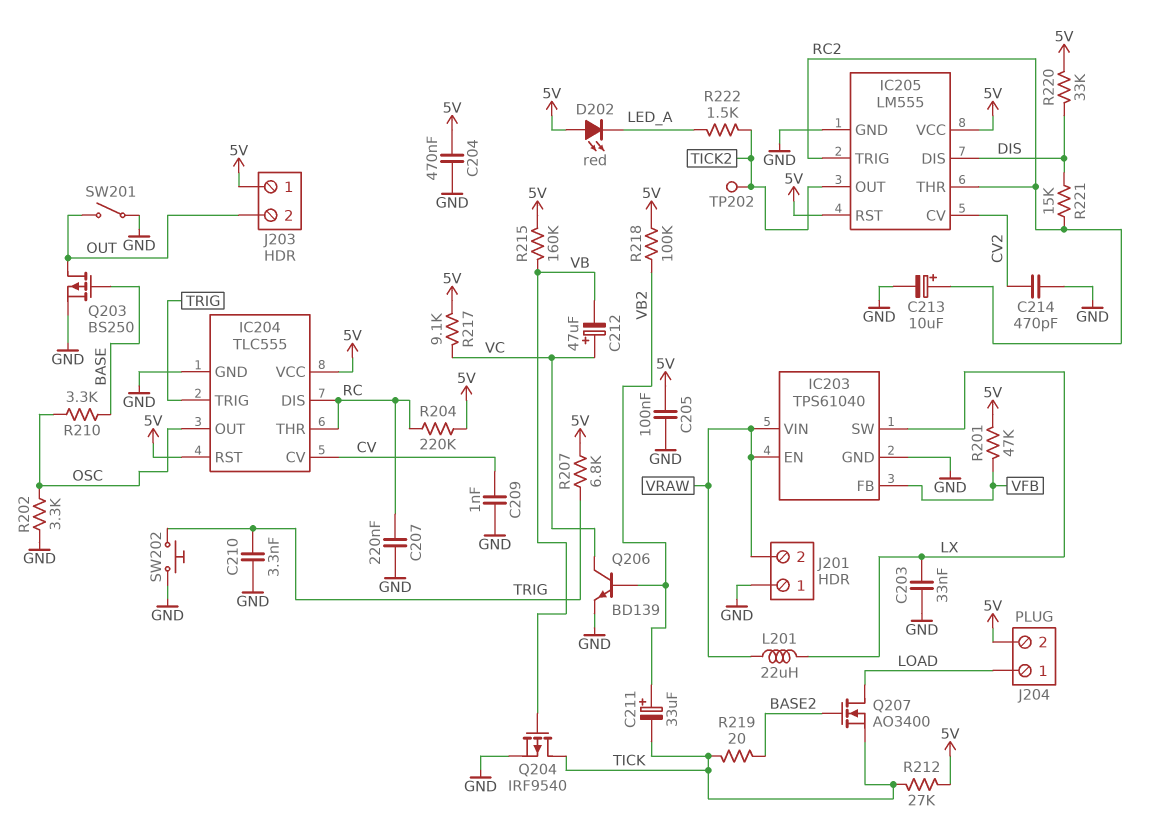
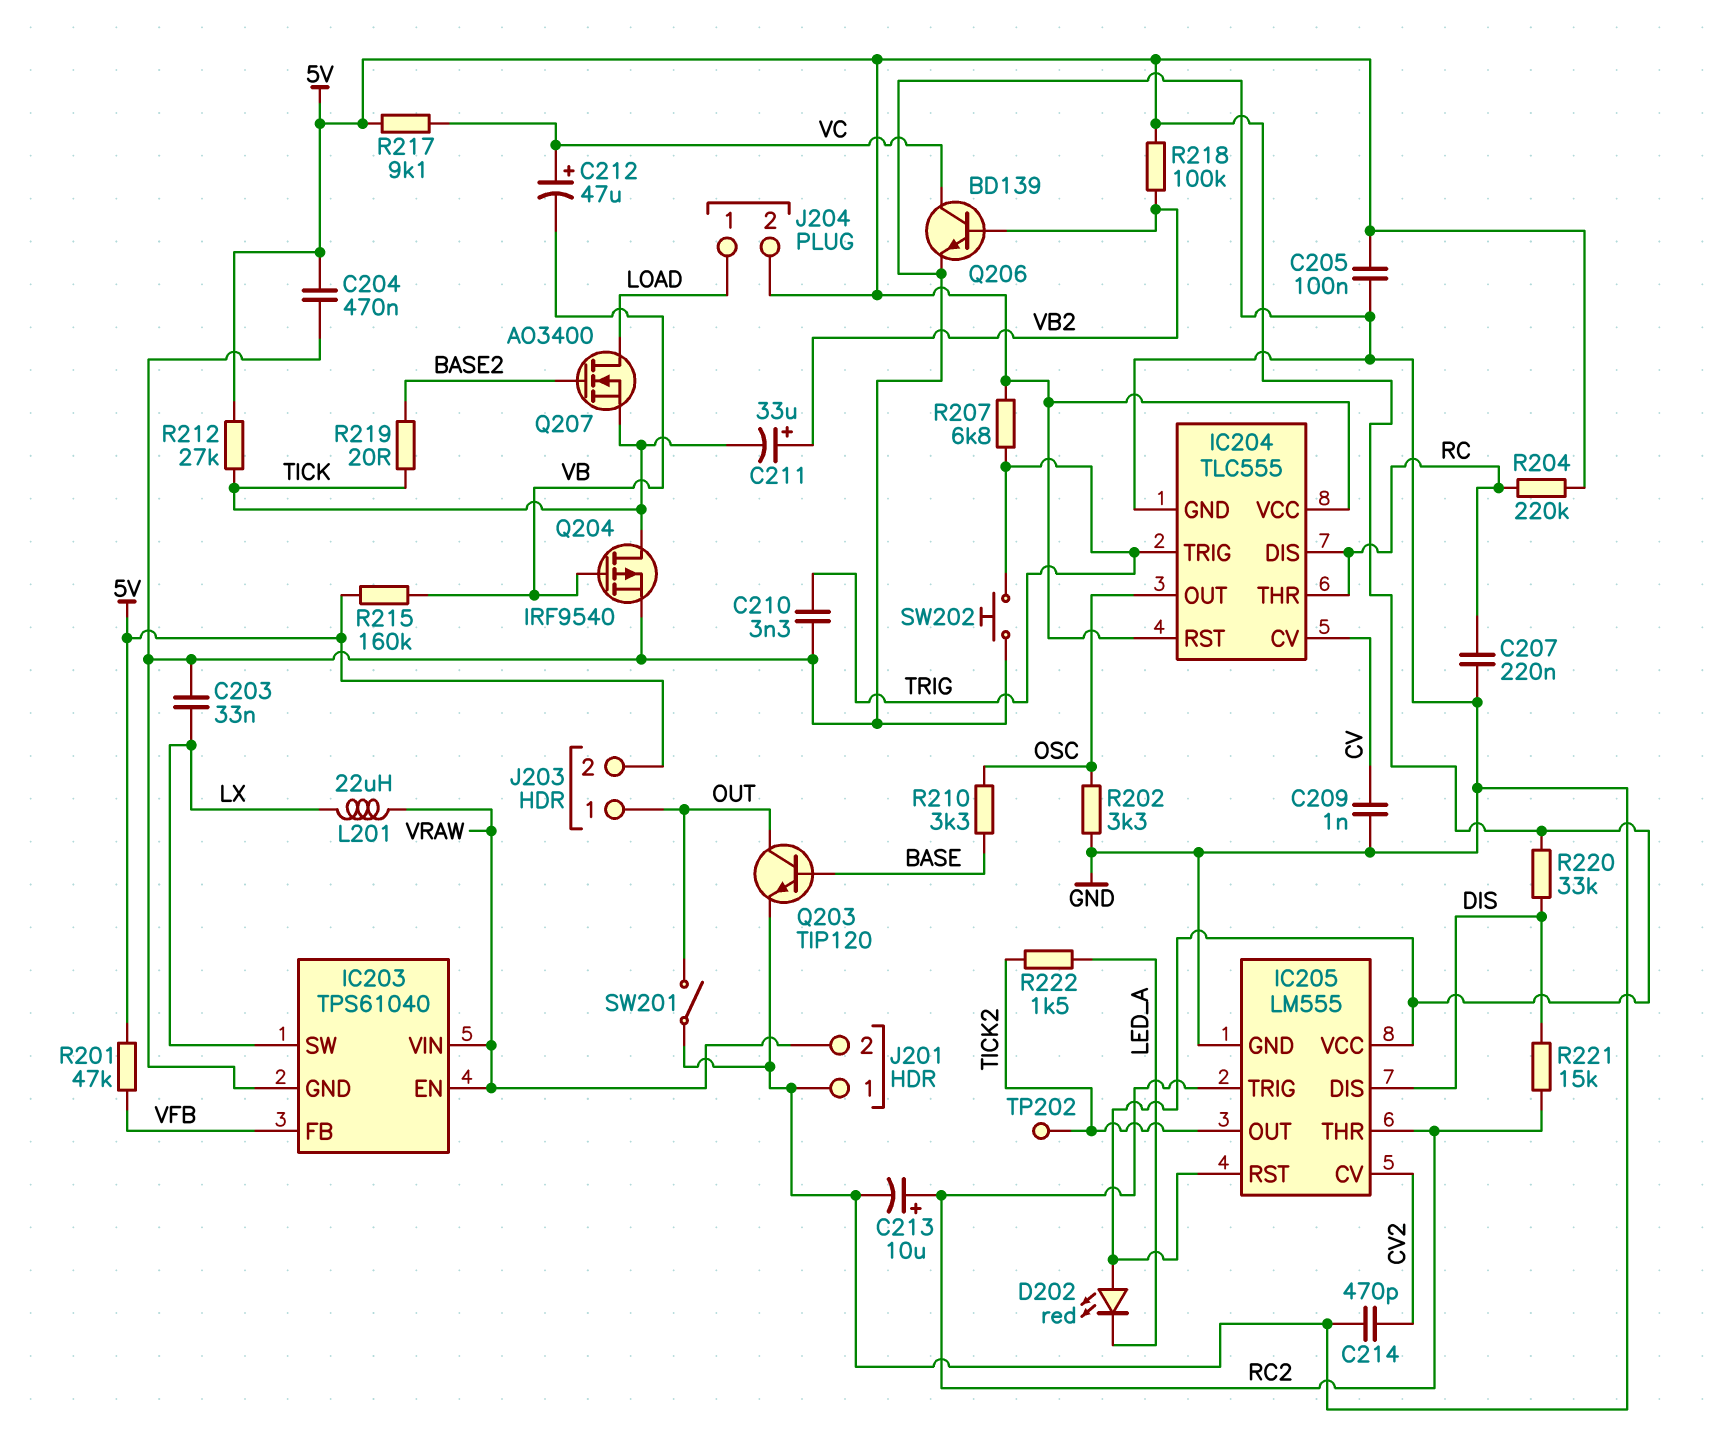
J203 pin 1: 5V -> OUT
J203 pin 2: OUT -> 5V
Q203: PMOS BS250 (G BASE, D OUT, S GND) -> NPN TIP120 (B BASE, C OUT, E GND)

